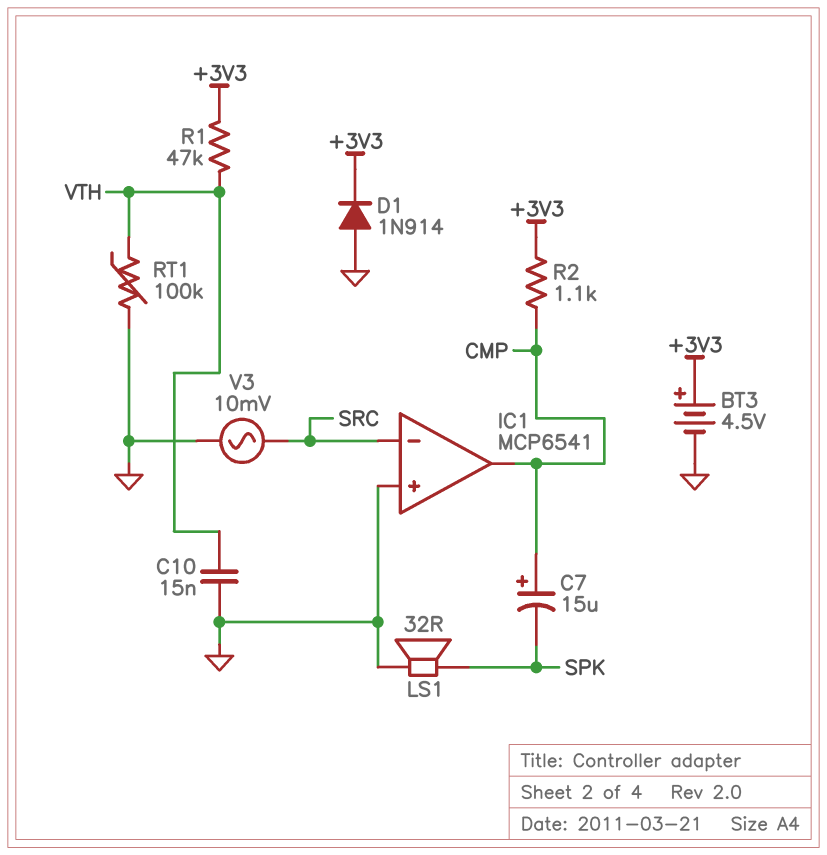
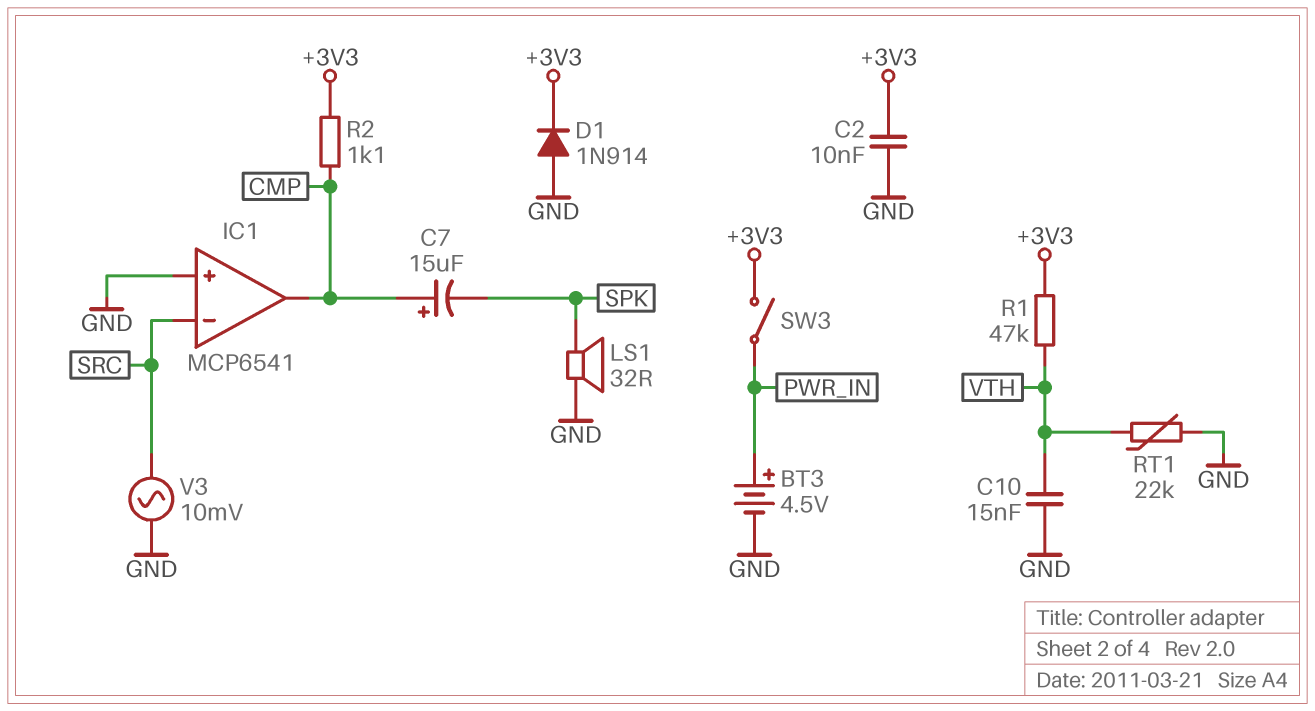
BT3: 4.5V (plus +3V3, minus GND) -> 4.5V (plus PWR_IN, minus GND)
C2: none -> 10nF (+3V3, GND)
RT1: 100k (GND, VTH) -> 22k (GND, VTH)
SW3: none -> switch (+3V3, PWR_IN)

